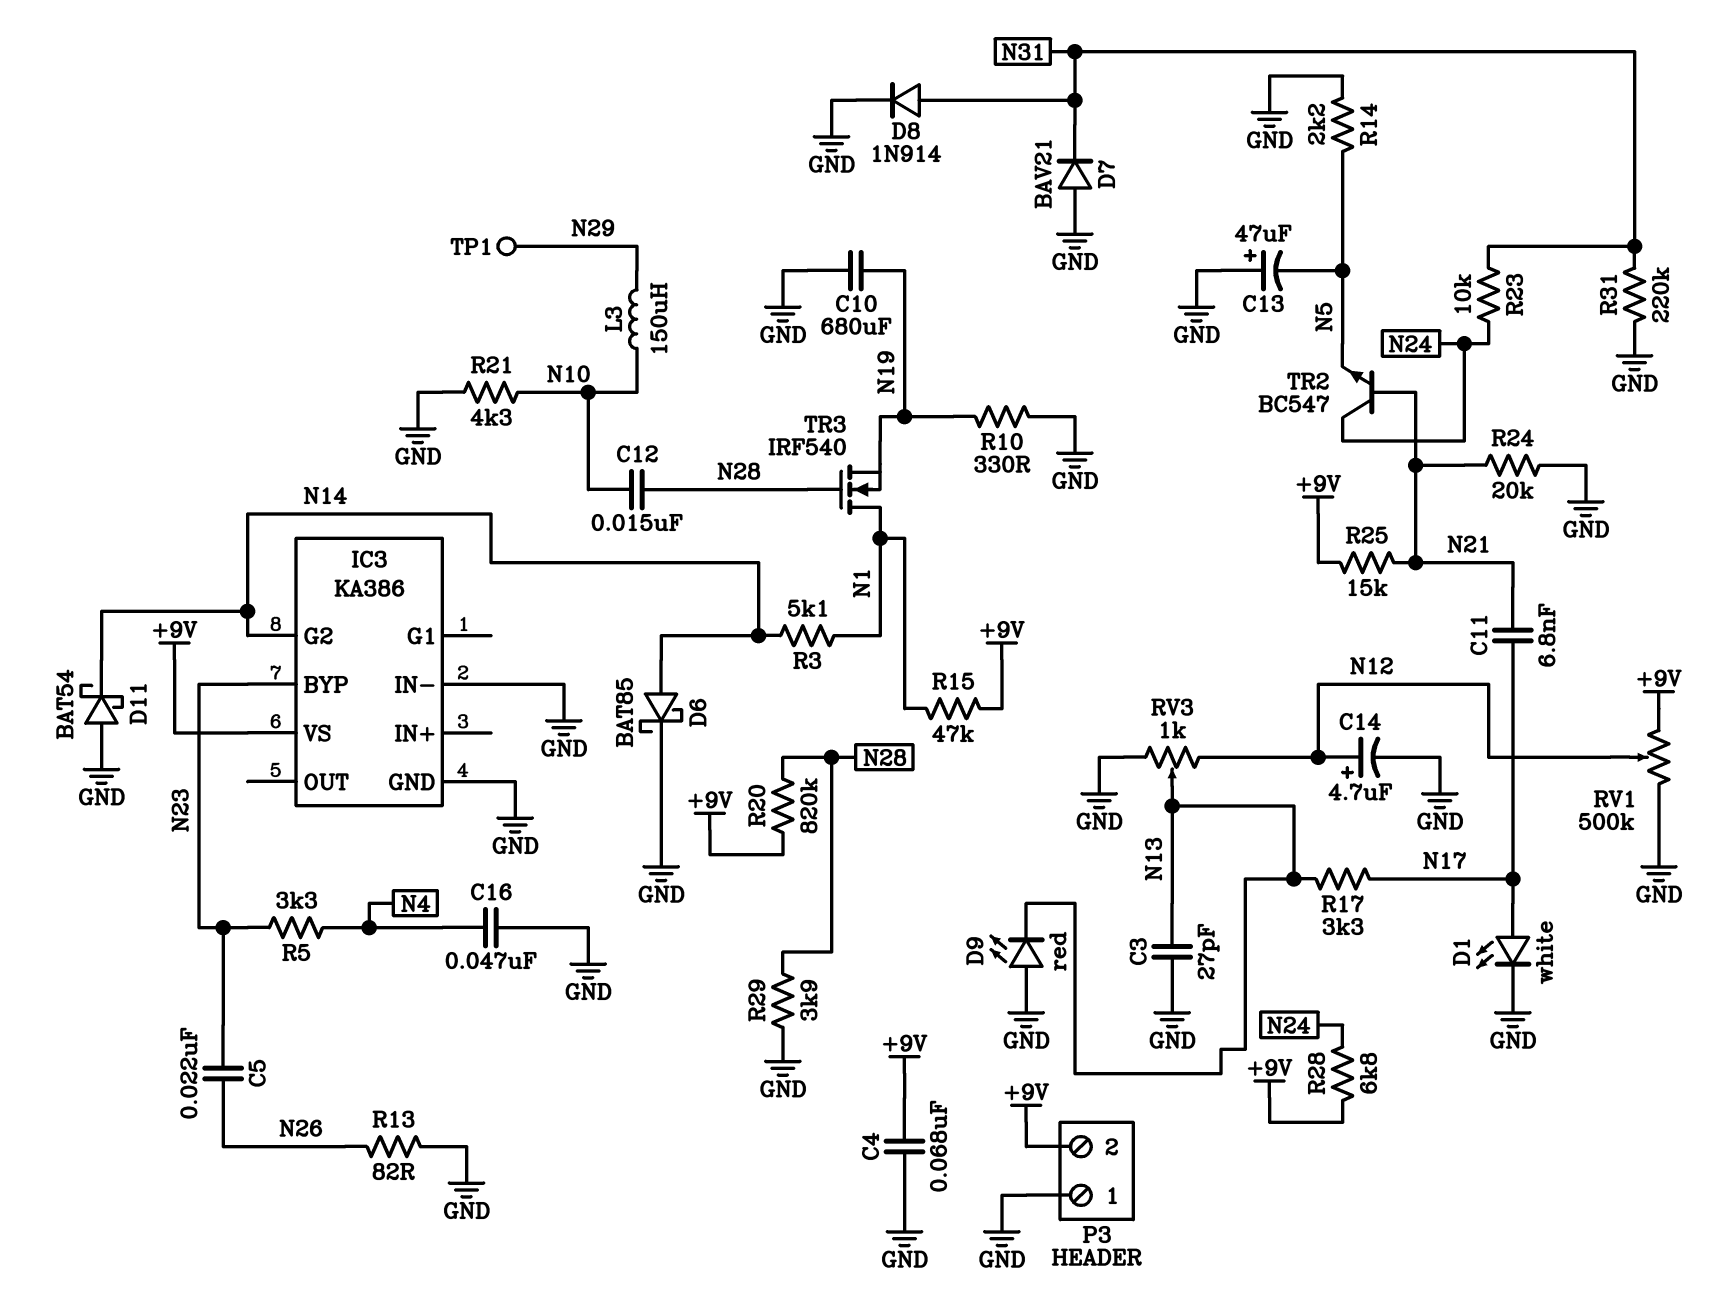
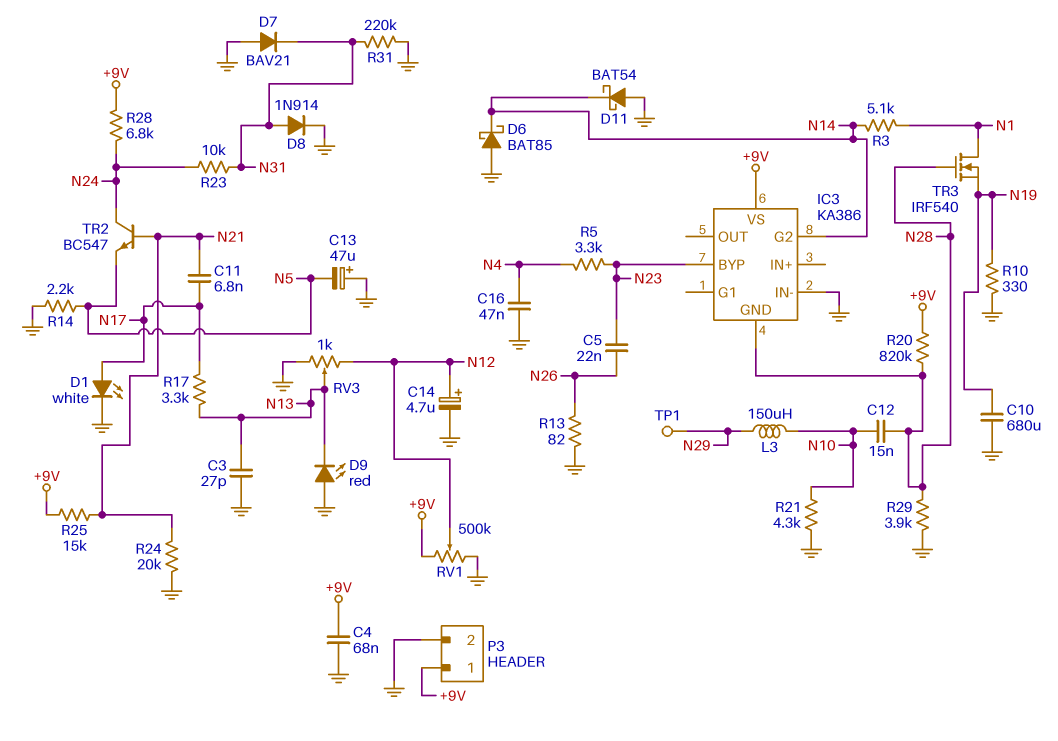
D6: schottky BAT85 (A N14, K GND) -> schottky BAT85 (A GND, K N14)
IC3 pin GND: GND -> N28
P3 pin 1: GND -> +9V
P3 pin 2: +9V -> GND
R15: 47k (+9V, N1) -> none

